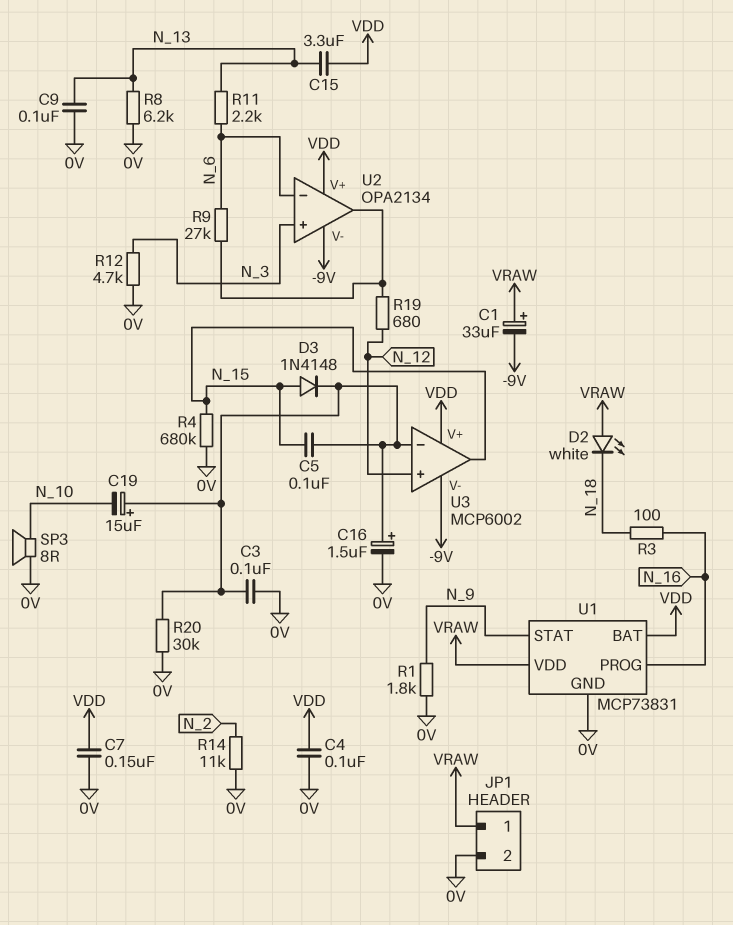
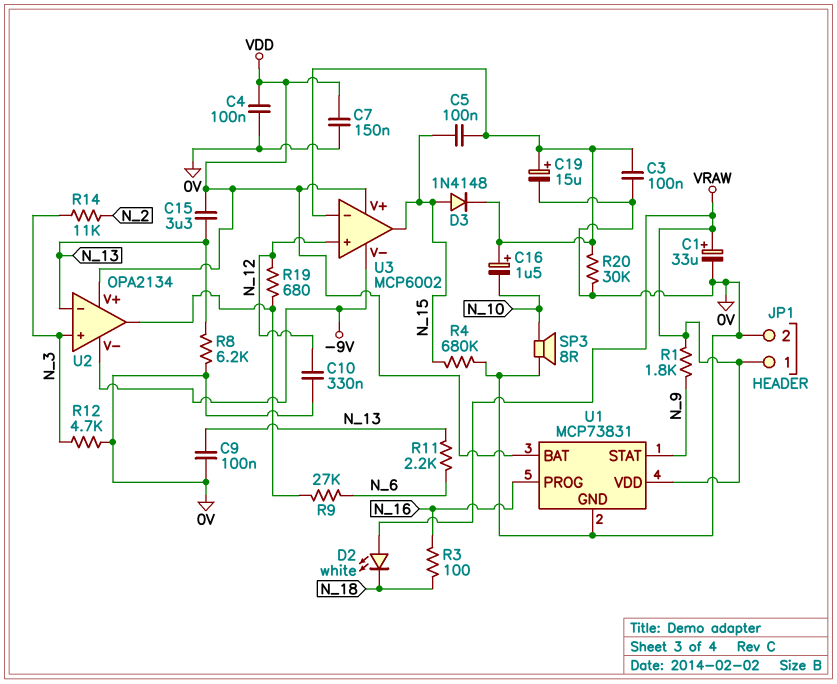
C1: 33uF (plus VRAW, minus -9V) -> 33uF (plus VRAW, minus 0V)
C10: none -> 330nF (0V, N_12)
C16: 1.5uF (plus U3/in-, minus 0V) -> 1.5uF (plus U3/in-, minus N_10)
C19: 15uF (plus U3/in-, minus N_10) -> 15uF (plus U3/in-, minus 0V)
R1: 1.8k (0V, N_9) -> 1.8k (N_9, VRAW)
R14: 11k (0V, N_2) -> 11k (N_2, N_3)
U2 pin in-: N_6 -> N_13

